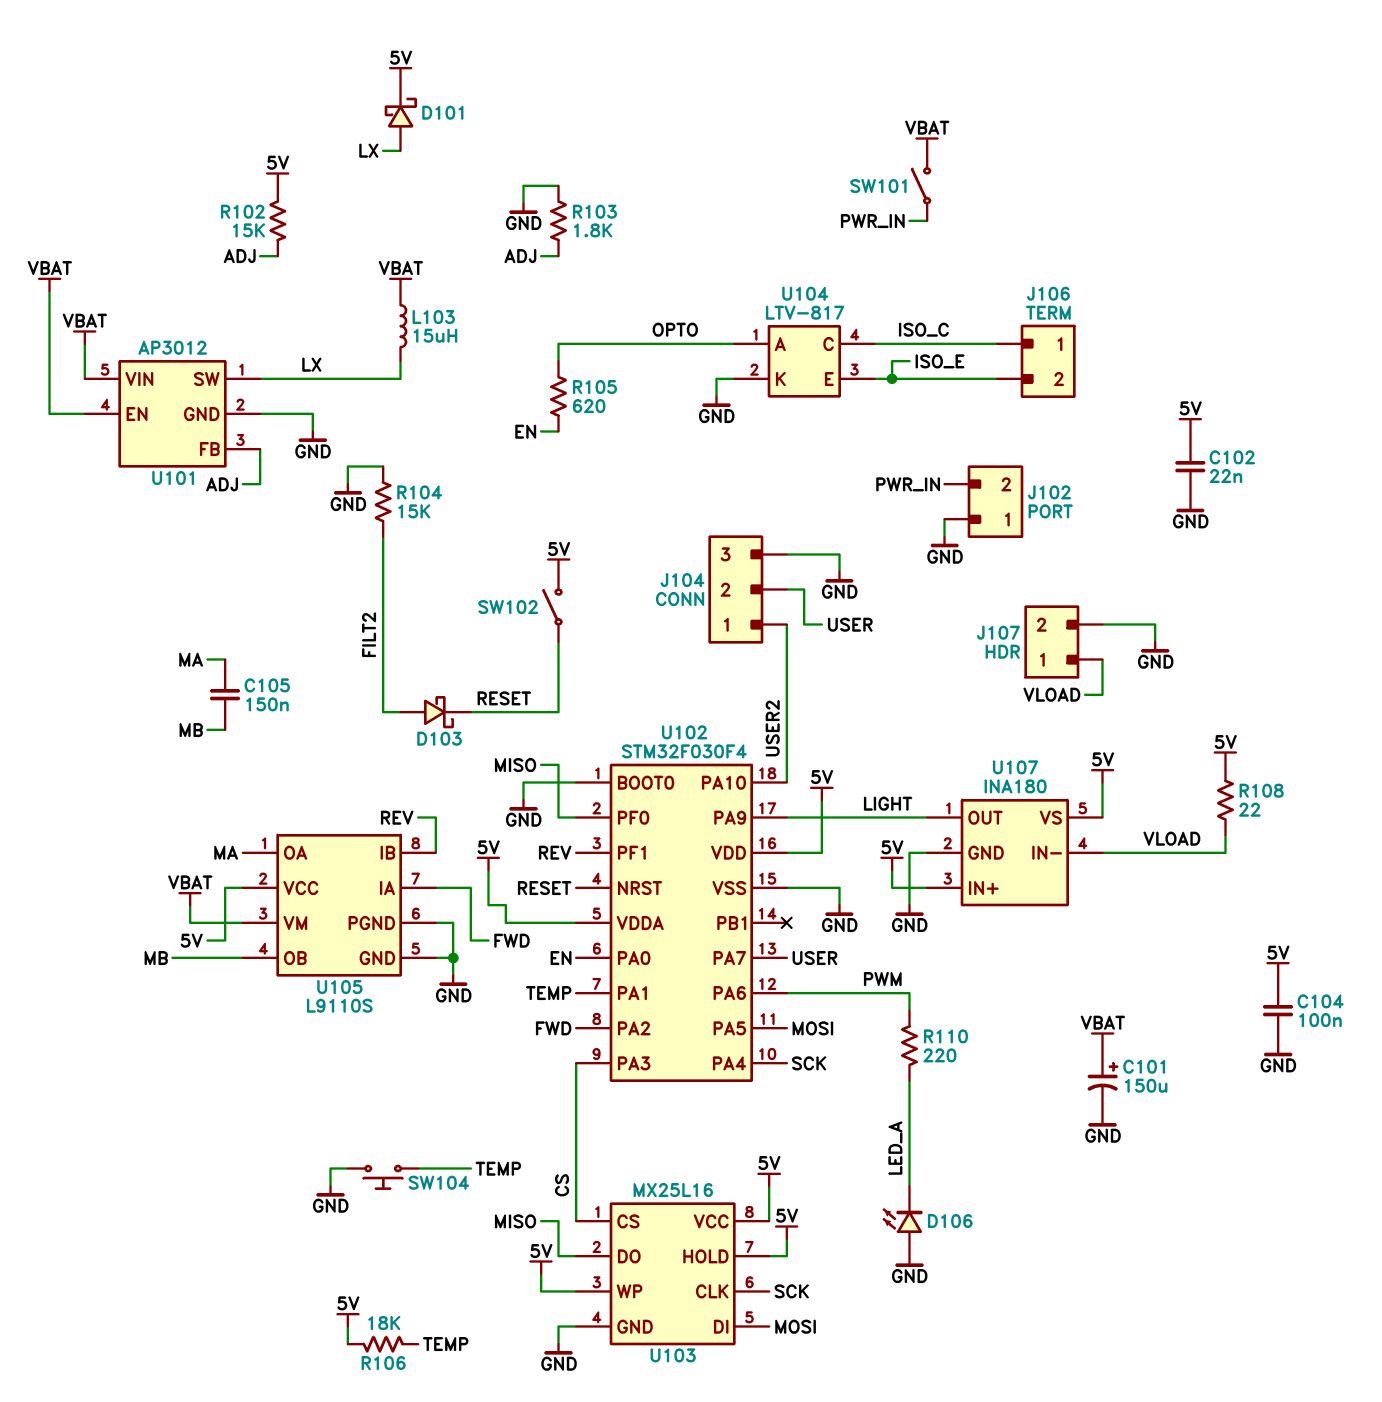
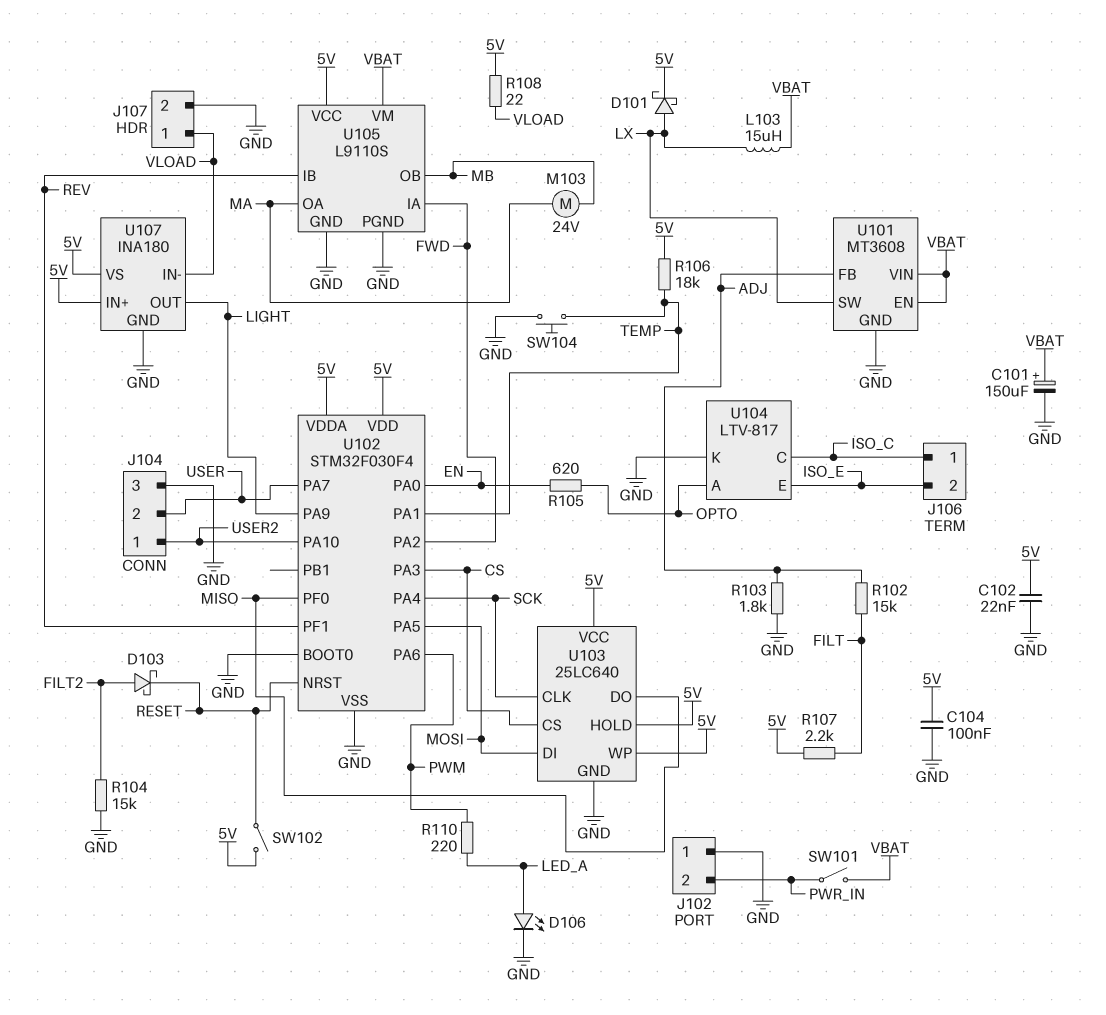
C105: 150nF (MA, MB) -> none
D106: LED (A GND, K LED_A) -> LED (A LED_A, K GND)
M103: none -> motor 24V (MA, MB)
R102: 15k (5V, ADJ) -> 15k (ADJ, FILT)
R107: none -> 2.2k (5V, FILT)
U101: AP3012 -> MT3608
U103: MX25L16 -> 25LC640

